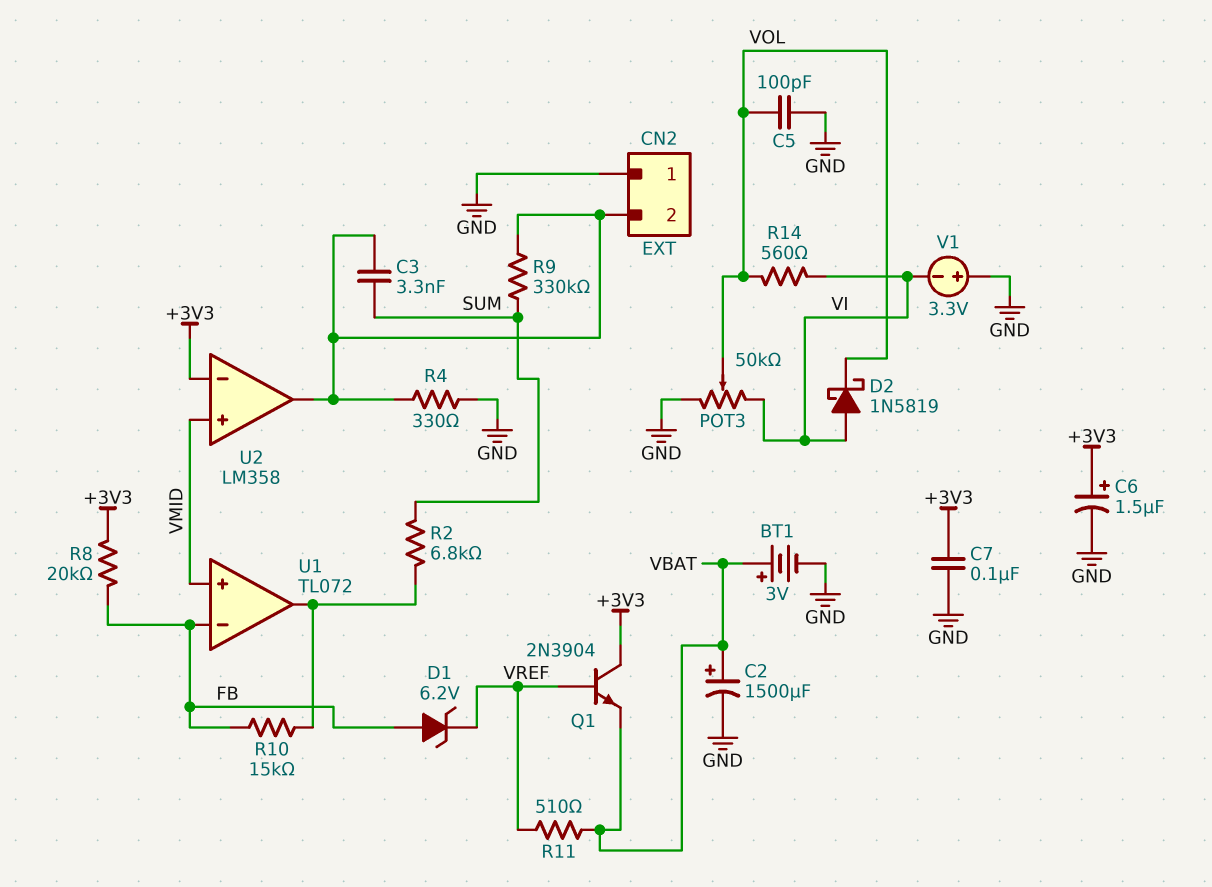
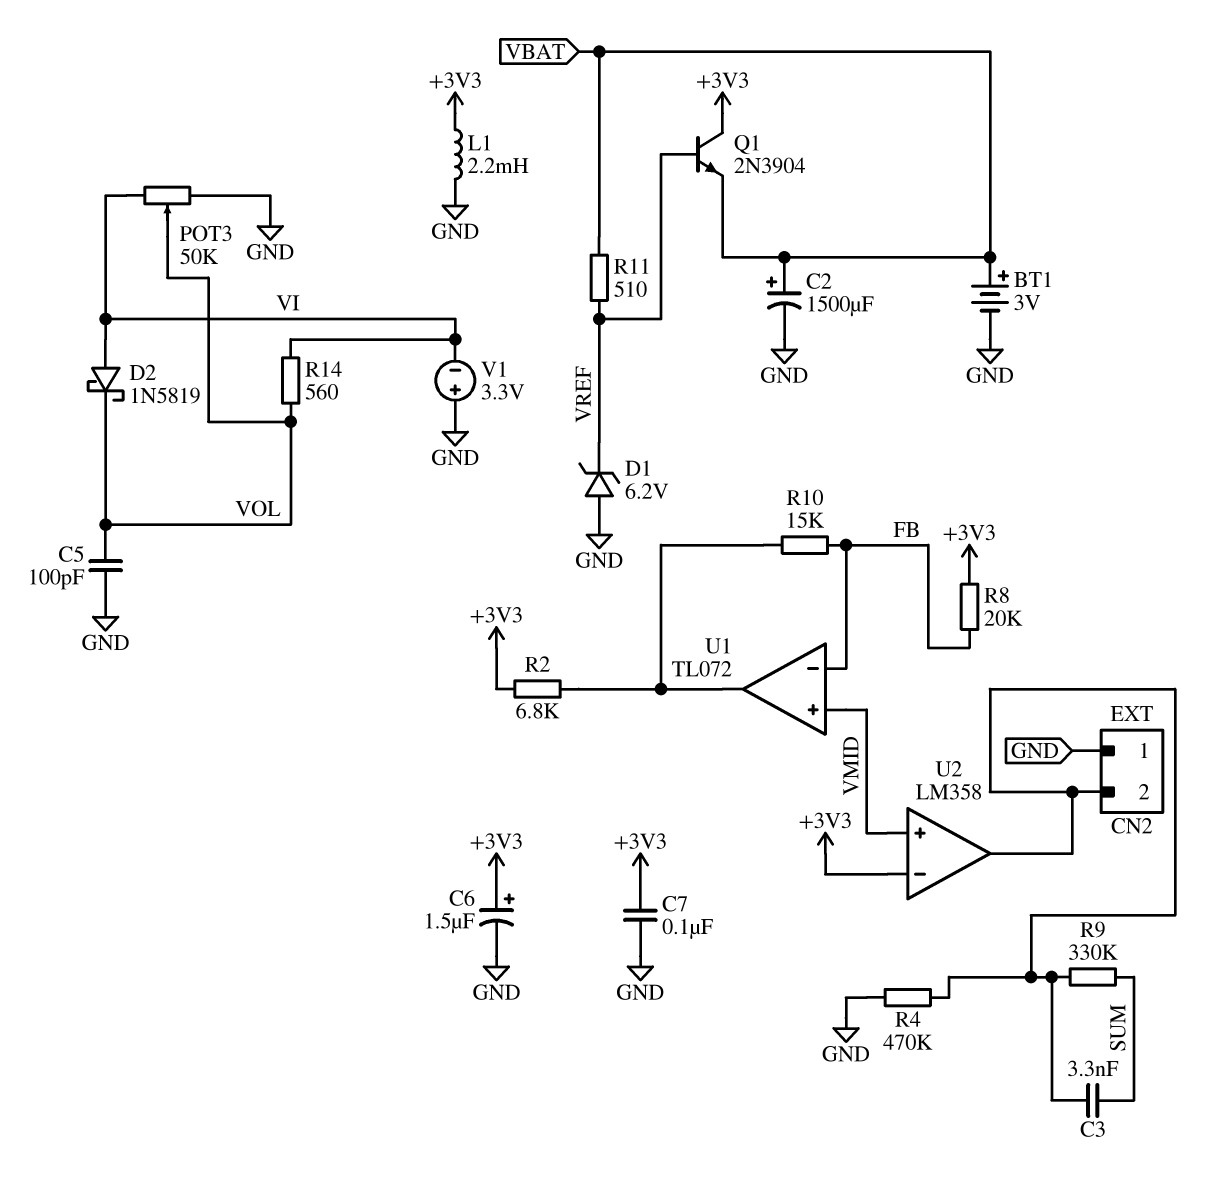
D1: zener 6.2V (A FB, K VREF) -> zener 6.2V (A GND, K VREF)
L1: none -> 2.2mH (+3V3, GND)
R2: 6.8k (SUM, U1/out) -> 6.8k (+3V3, U1/out)
R4: 330 (CN2/2, GND) -> 470k (CN2/2, GND)

